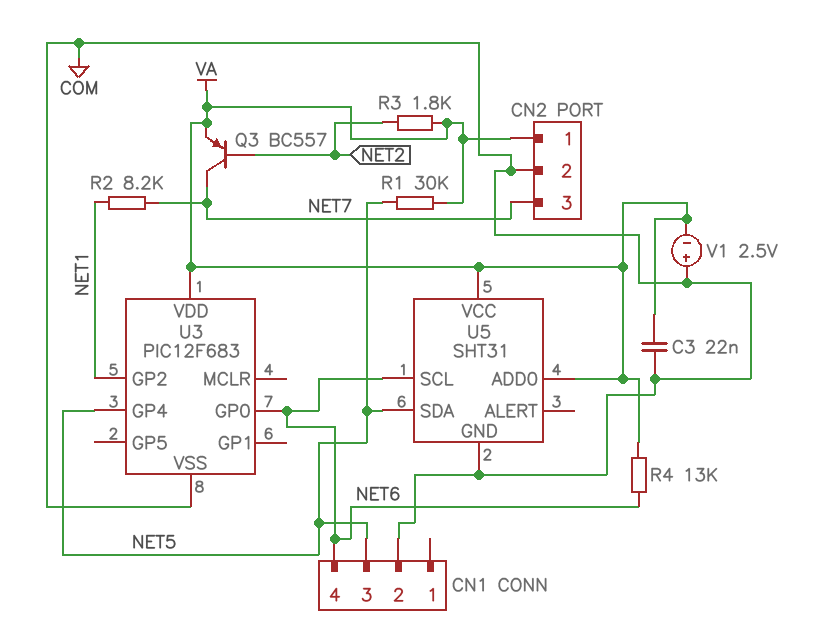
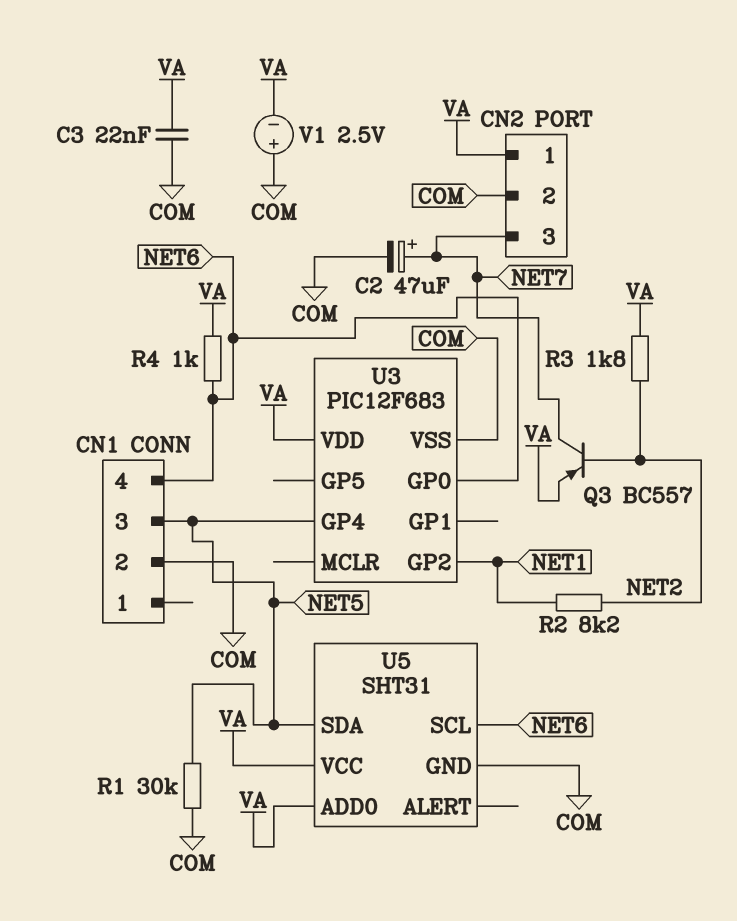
C2: none -> 47uF (plus NET7, minus COM)
R1: 30k (NET5, VA) -> 30k (COM, NET5)
R2: 8.2k (NET1, NET7) -> 8.2k (NET1, NET2)
R4: 13k (NET6, VA) -> 1k (NET6, VA)

